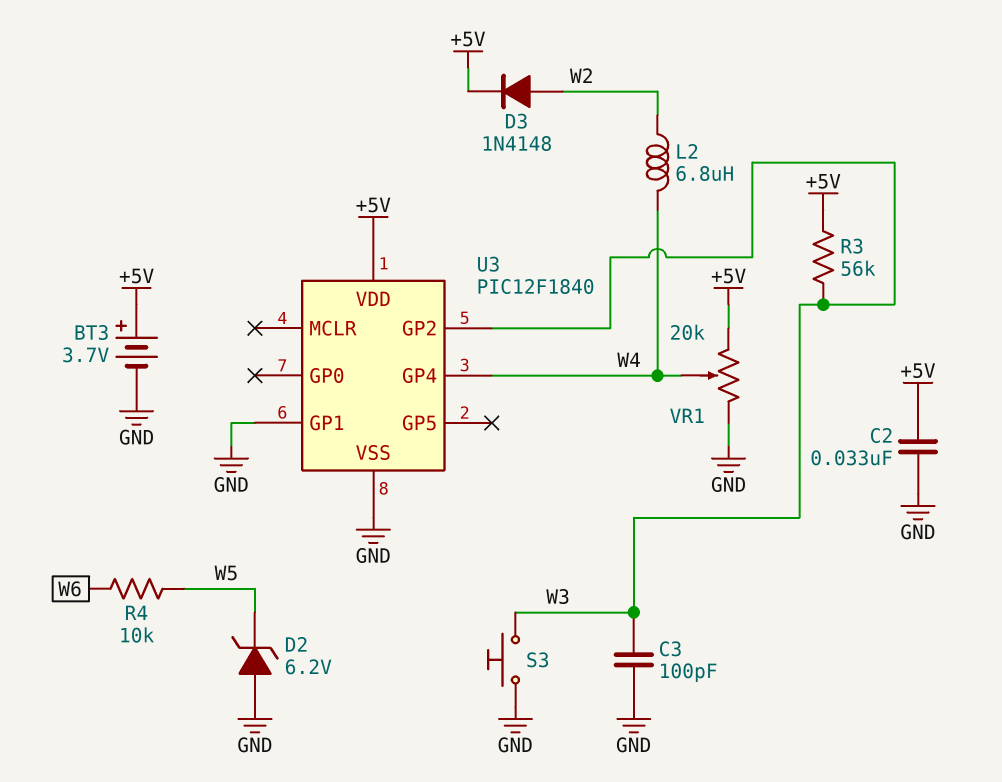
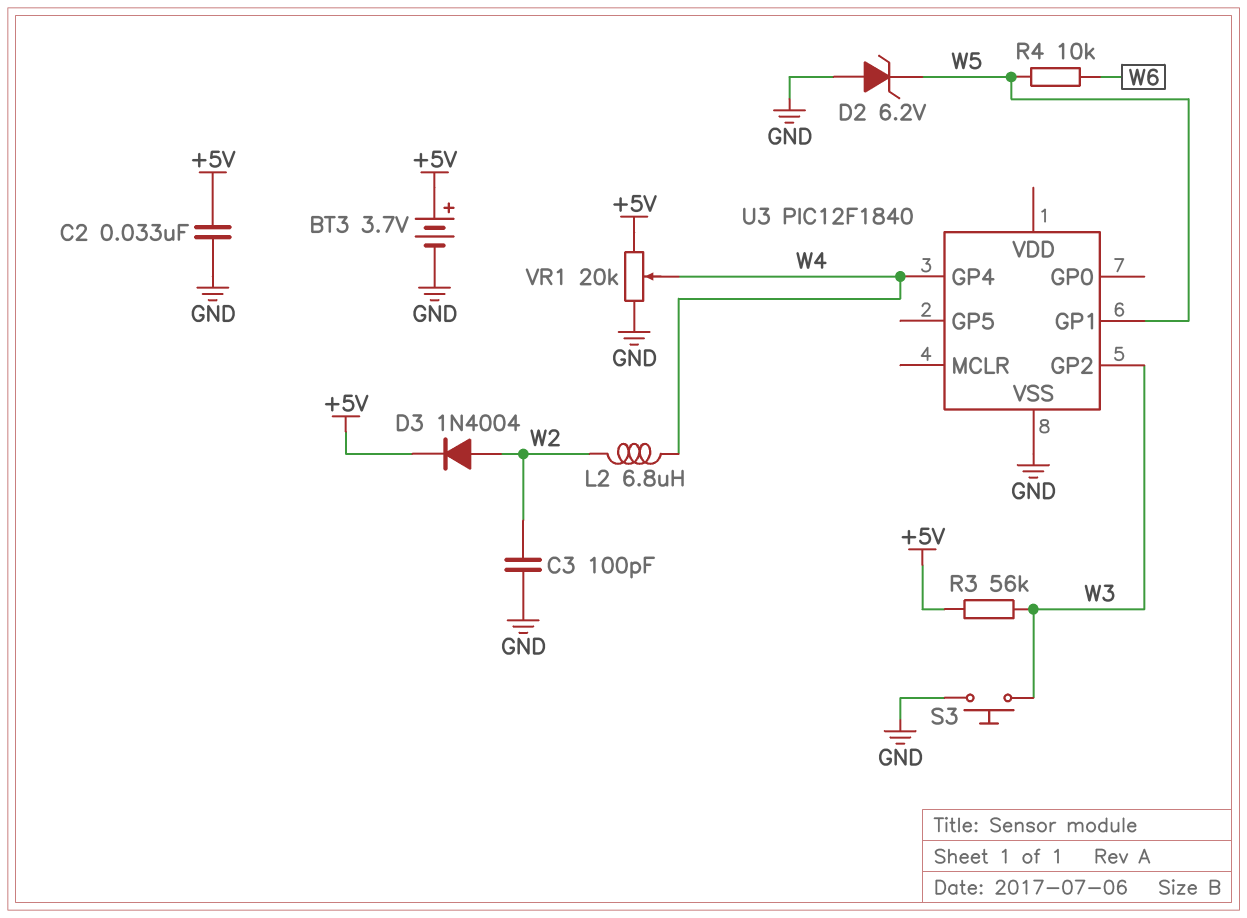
C3: 100pF (GND, W3) -> 100pF (GND, W2)
D3: diode 1N4148 (A W2, K +5V) -> diode 1N4004 (A W2, K +5V)
U3 pin GP1: GND -> W5
U3 pin VDD: +5V -> none

